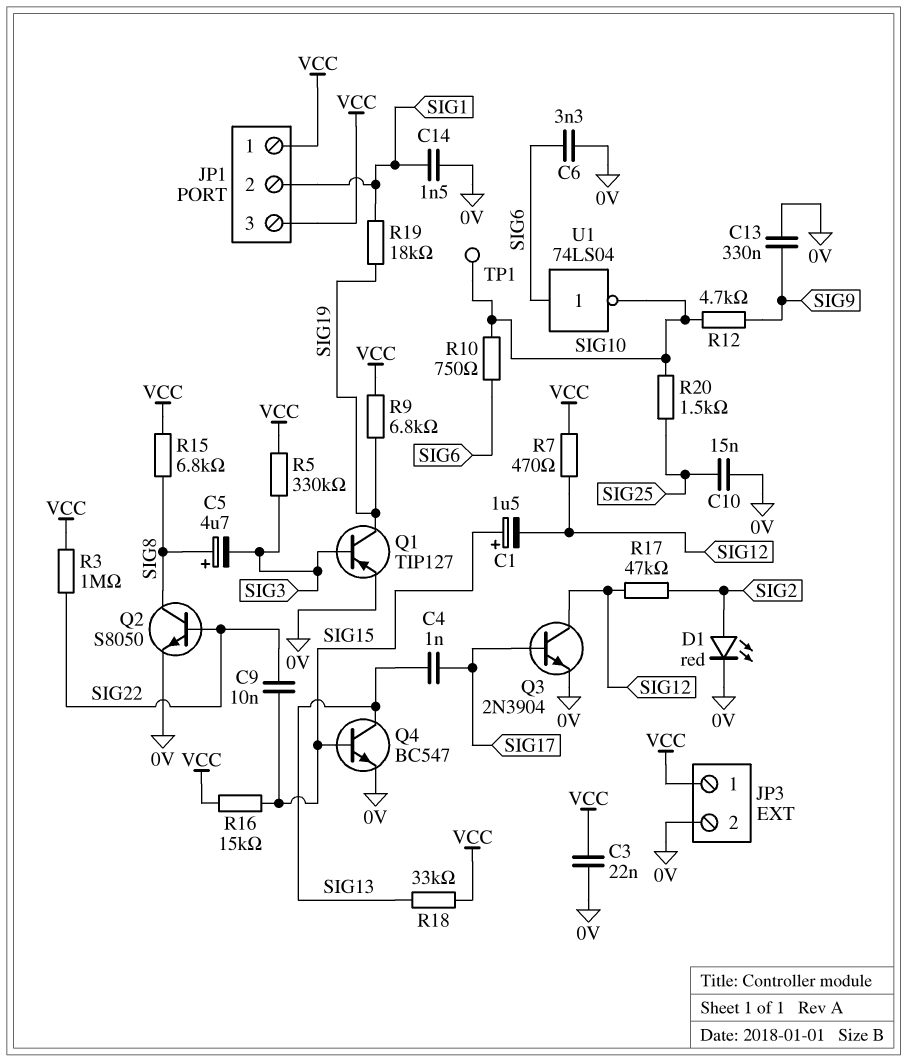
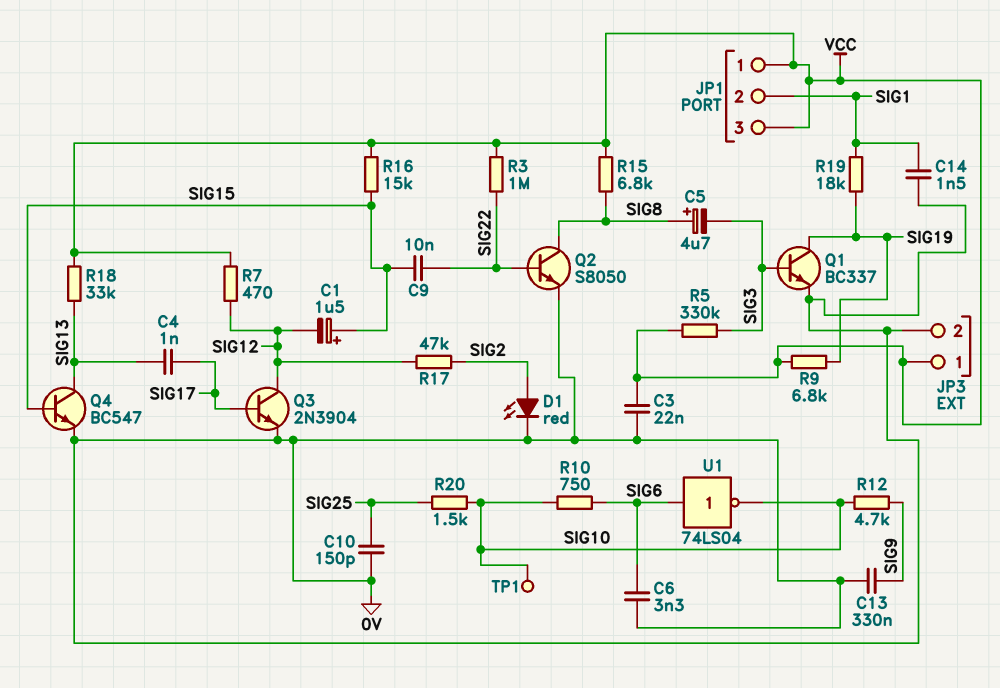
C10: 15nF (0V, SIG25) -> 150pF (0V, SIG25)
Q1: PNP TIP127 (B SIG3, C SIG19, E 0V) -> NPN BC337 (B SIG3, C SIG19, E 0V)

